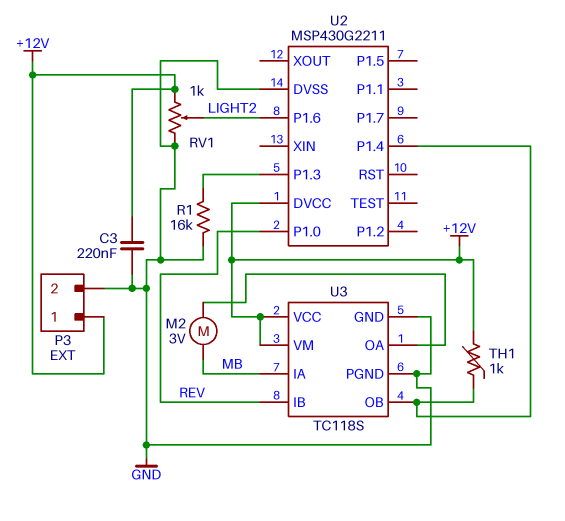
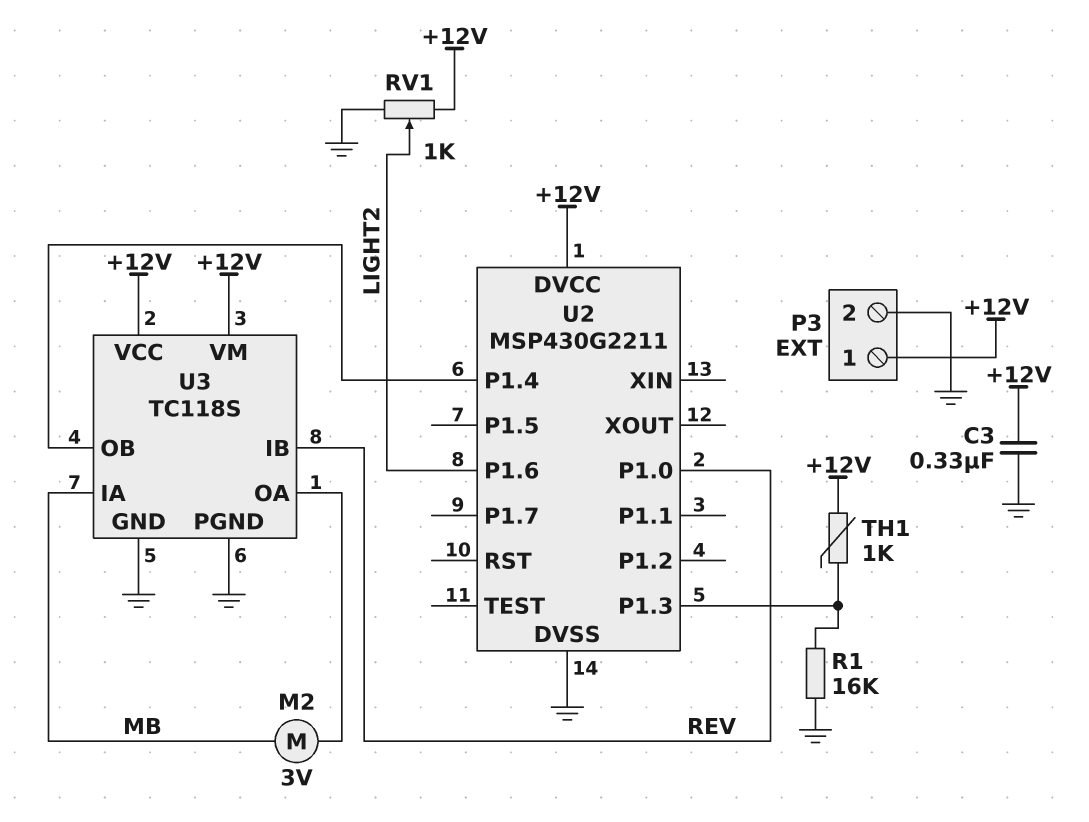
C3: 220nF (+12V, GND) -> 330nF (+12V, GND)
TH1: 1k (+12V, U2/P1.4) -> 1k (+12V, U2/P1.3)

